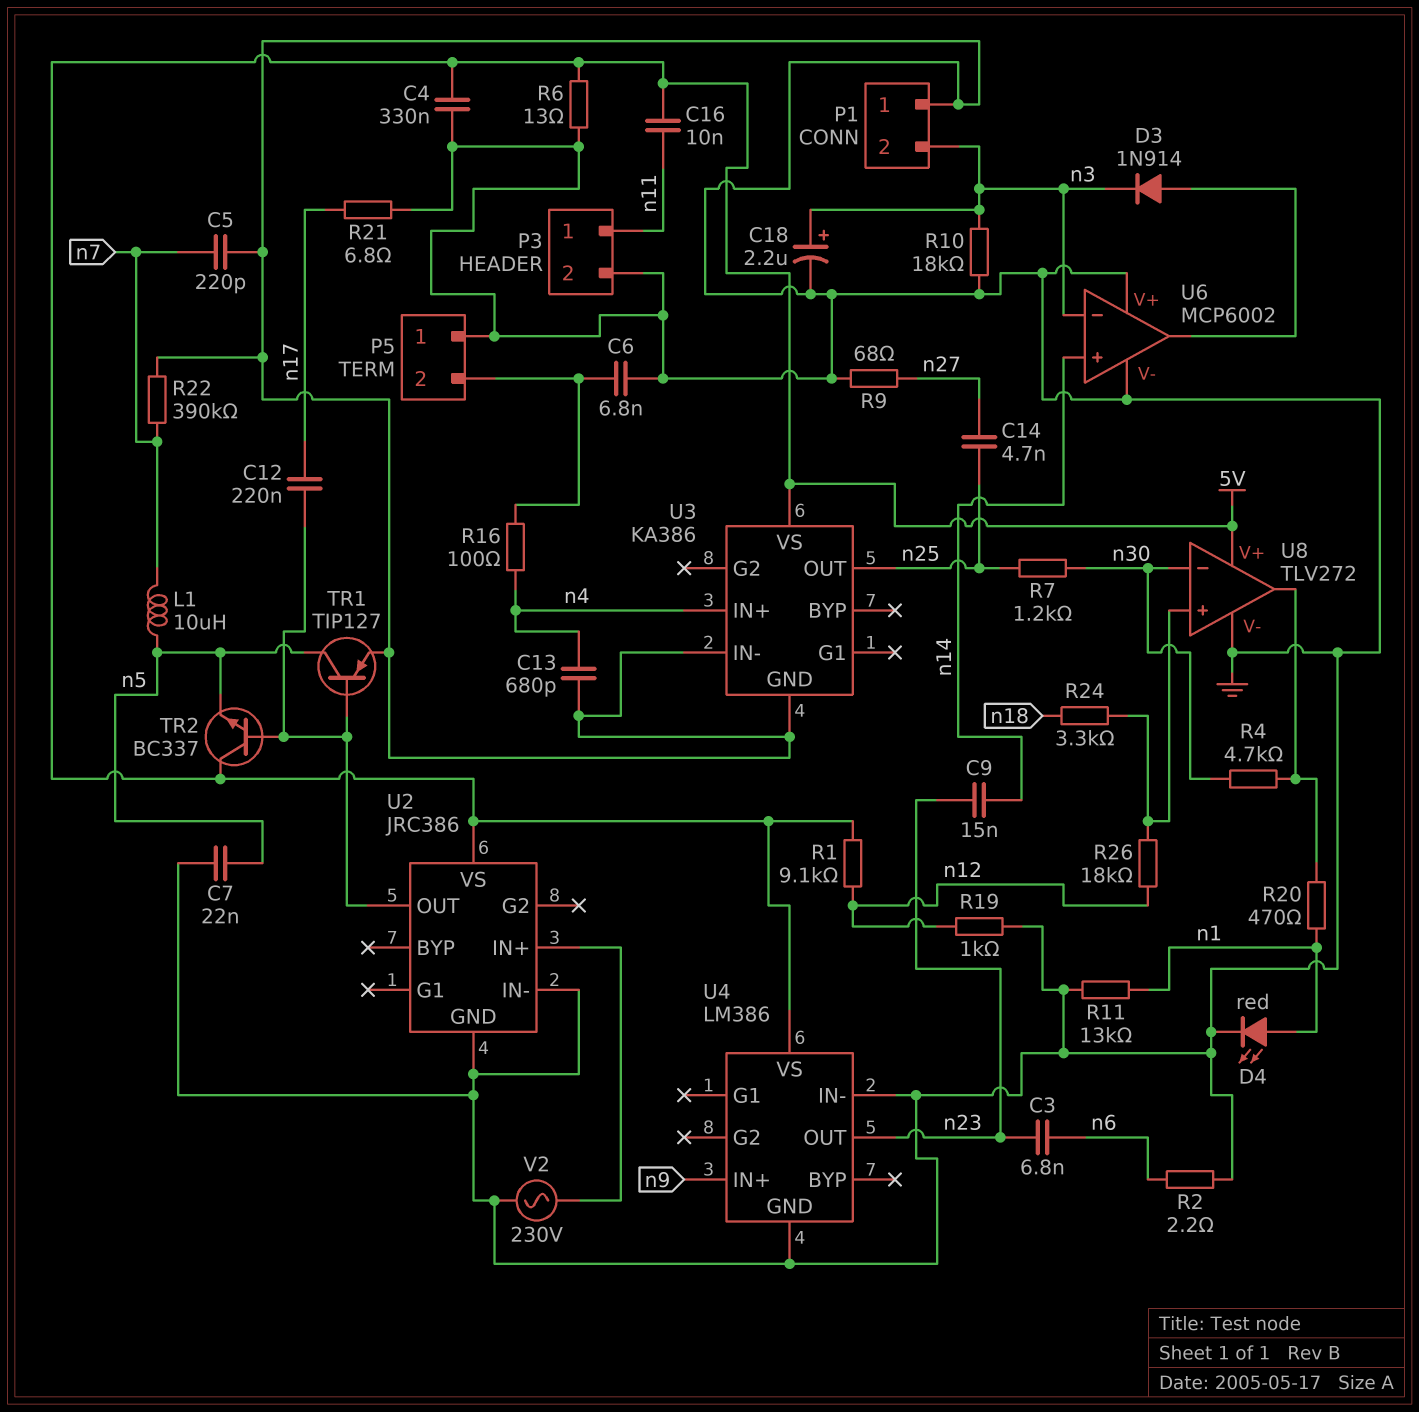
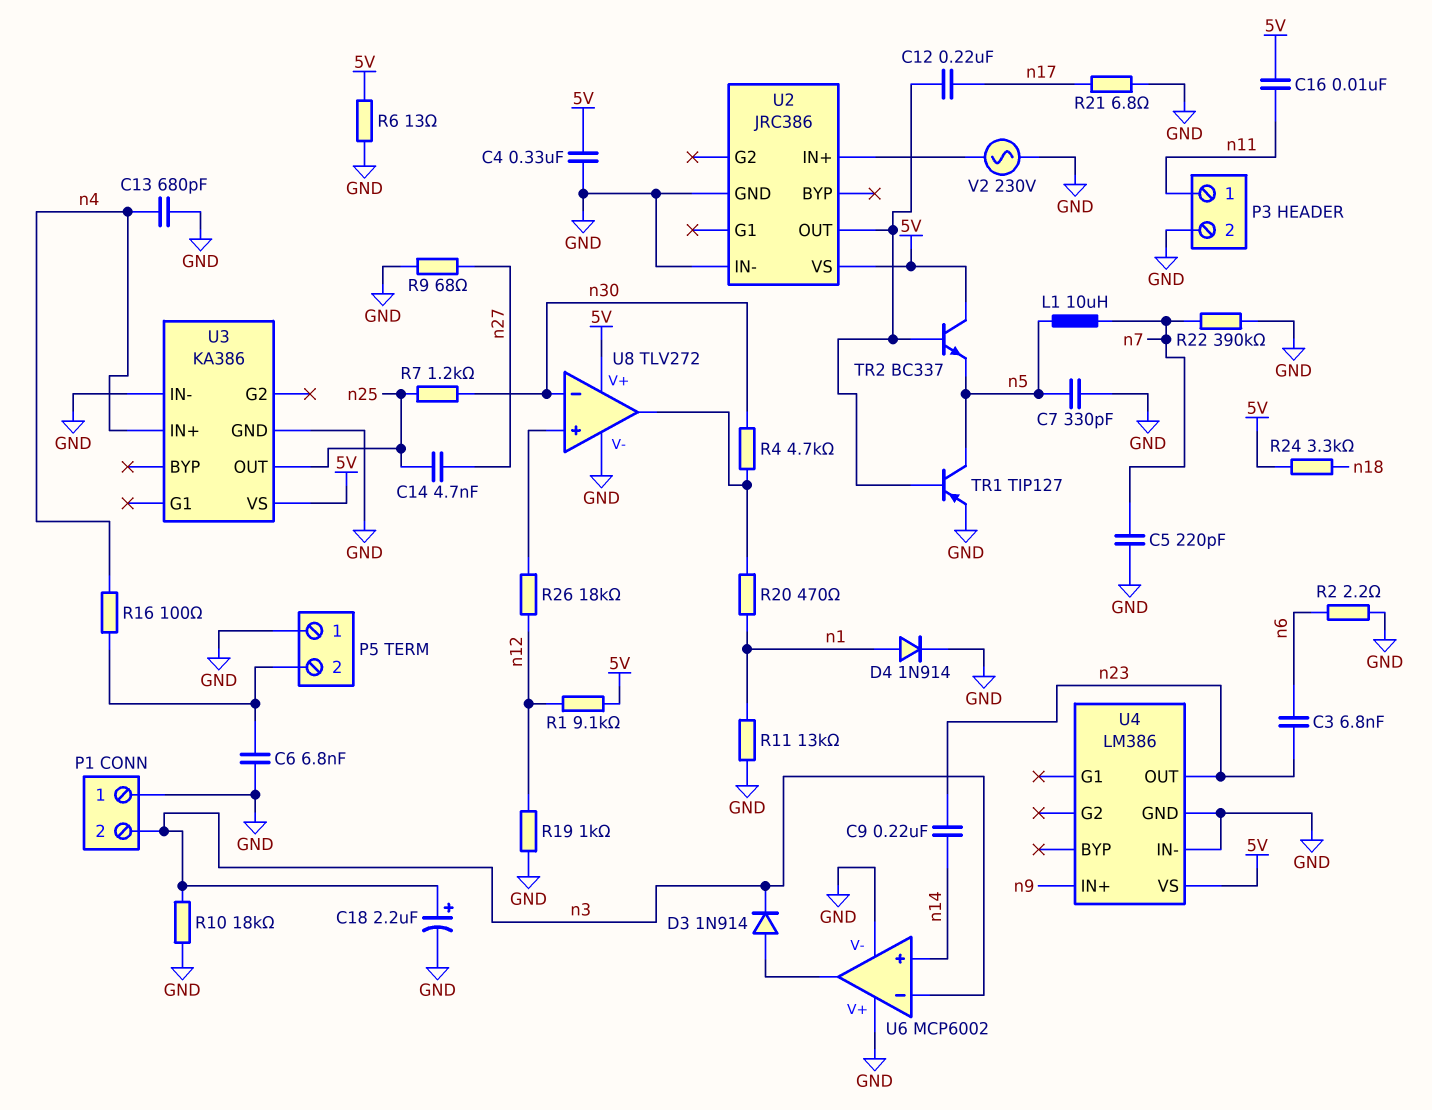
C7: 22nF (GND, n5) -> 330pF (GND, n5)
C9: 15nF (n14, n23) -> 220nF (n14, n23)
D4: LED red (A n1, K GND) -> diode 1N914 (A n1, K GND)
R24: 3.3k (U8/in+, n18) -> 3.3k (5V, n18)

